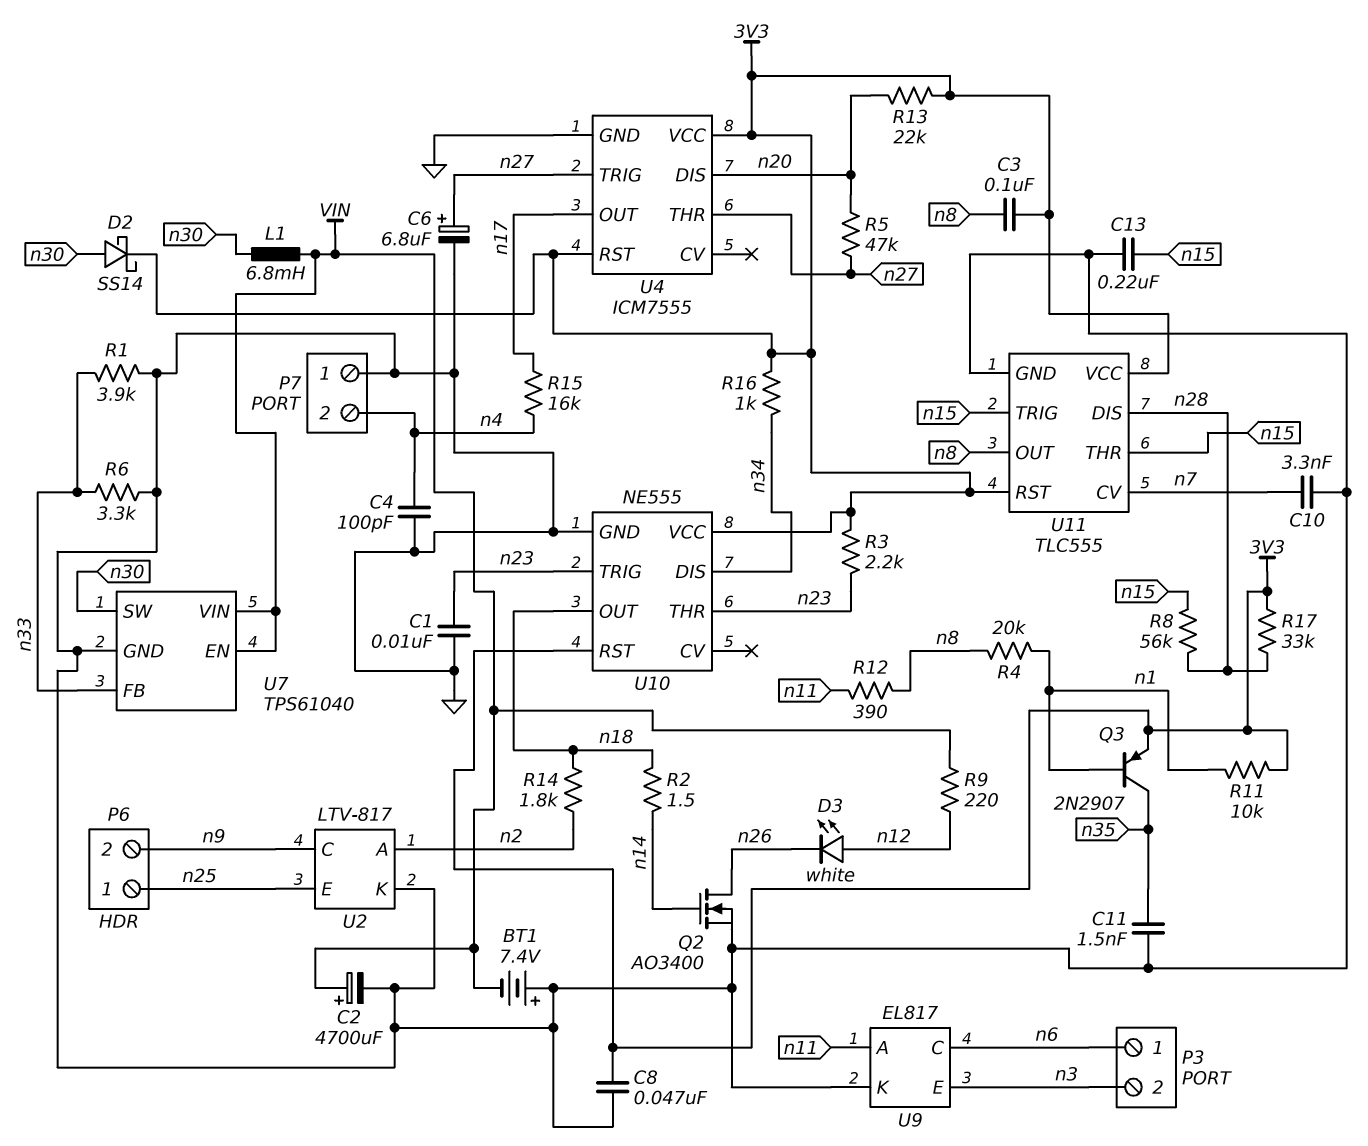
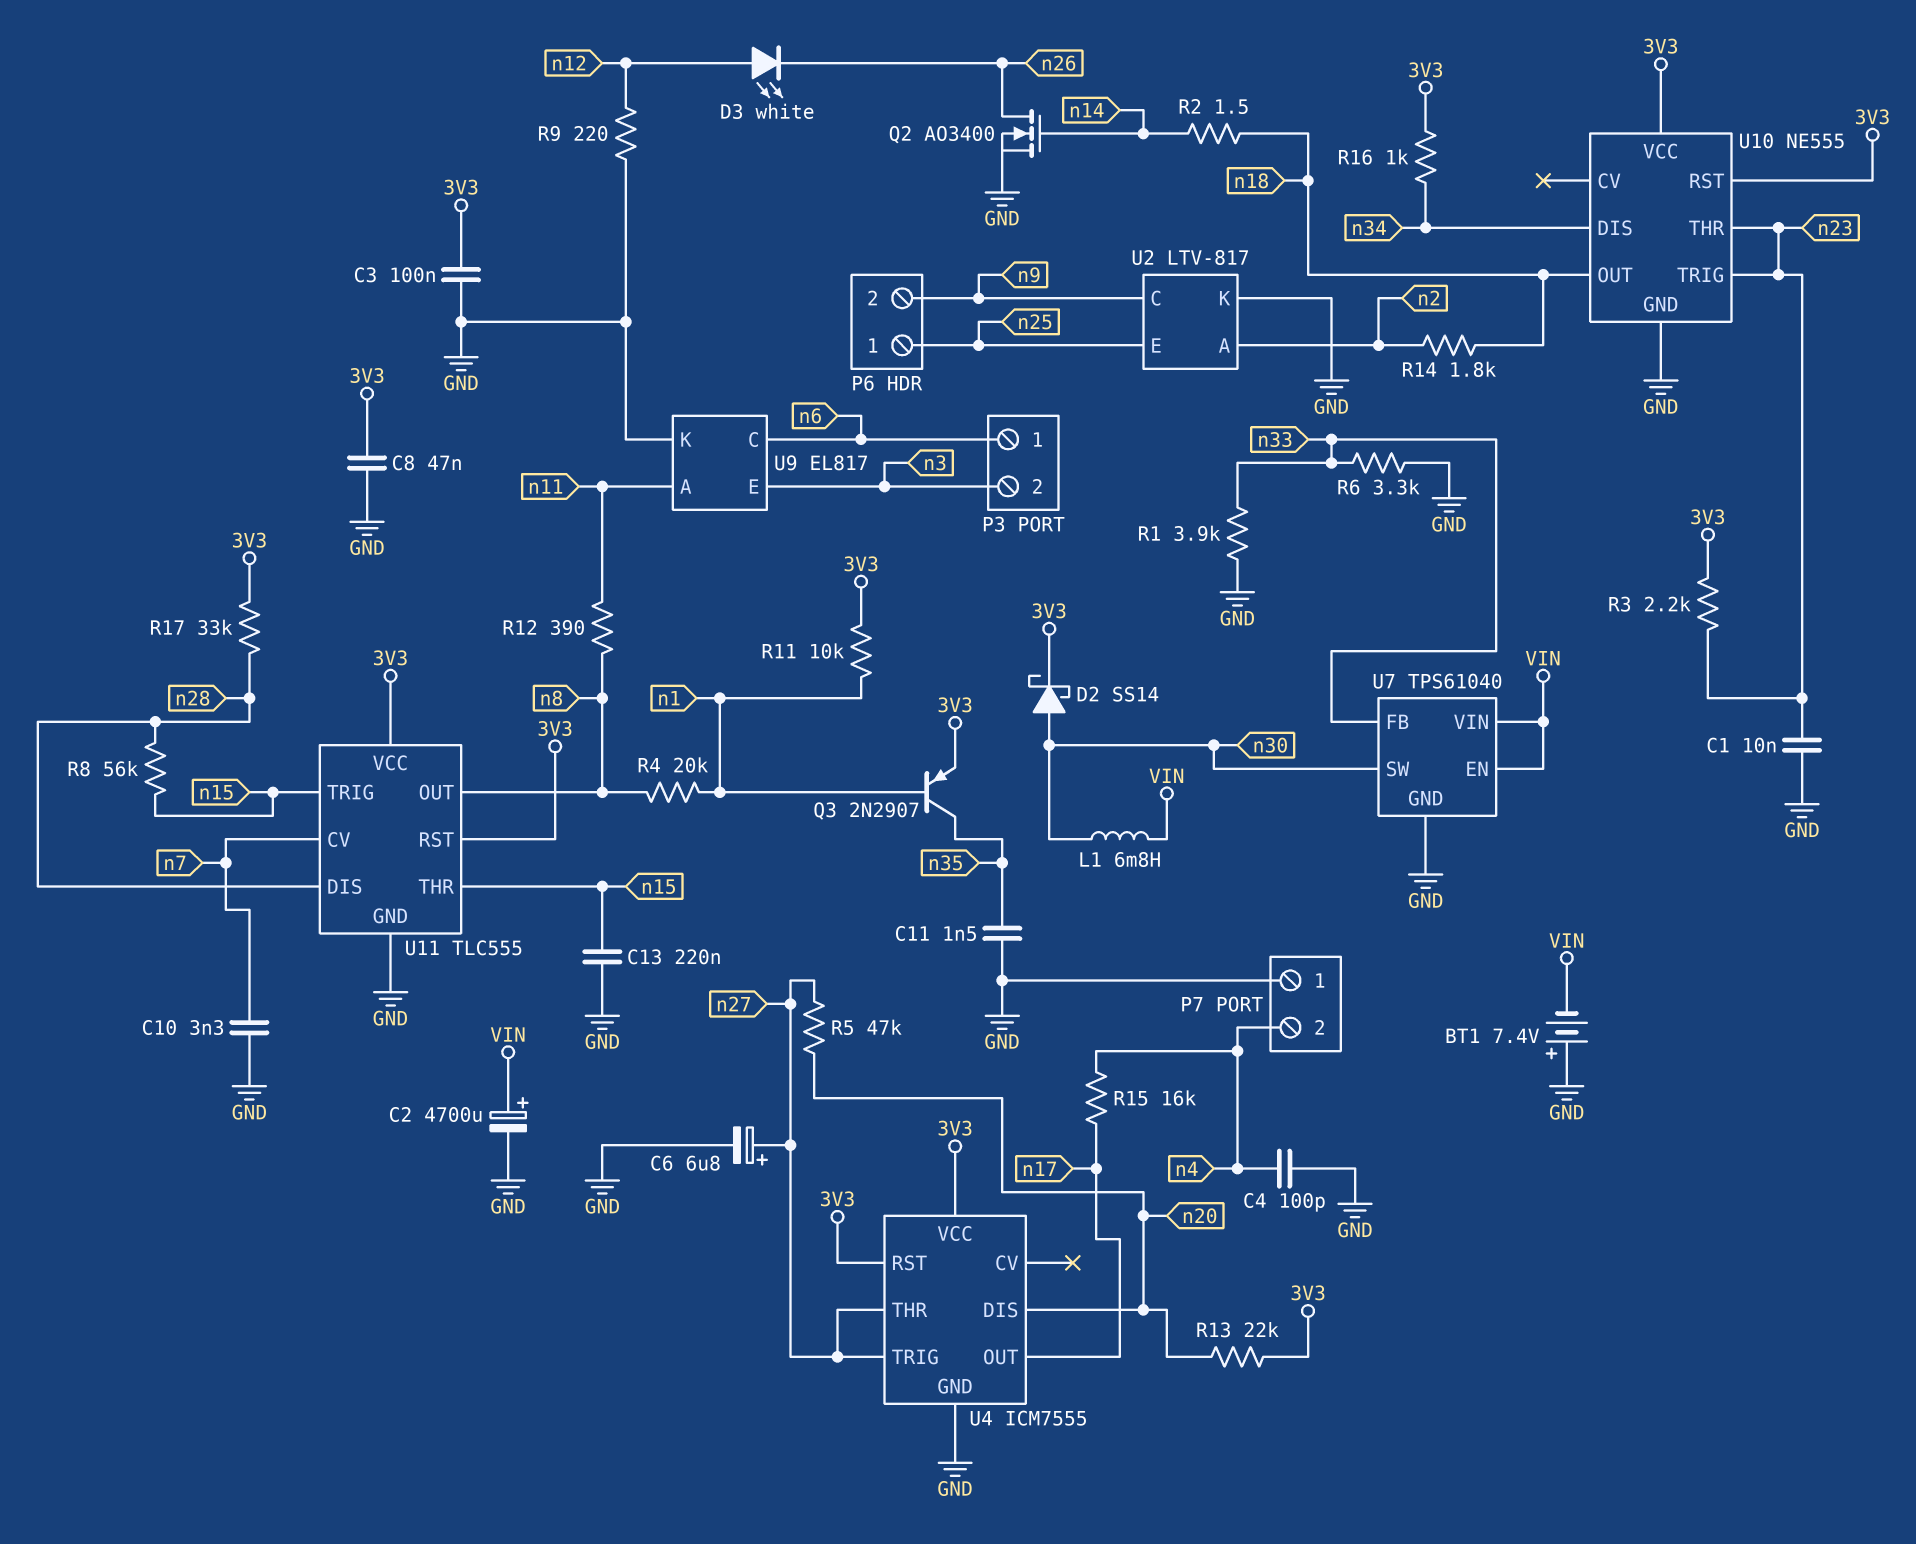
C3: 100nF (3V3, n8) -> 100nF (3V3, GND)
R9: 220 (VIN, n12) -> 220 (GND, n12)

